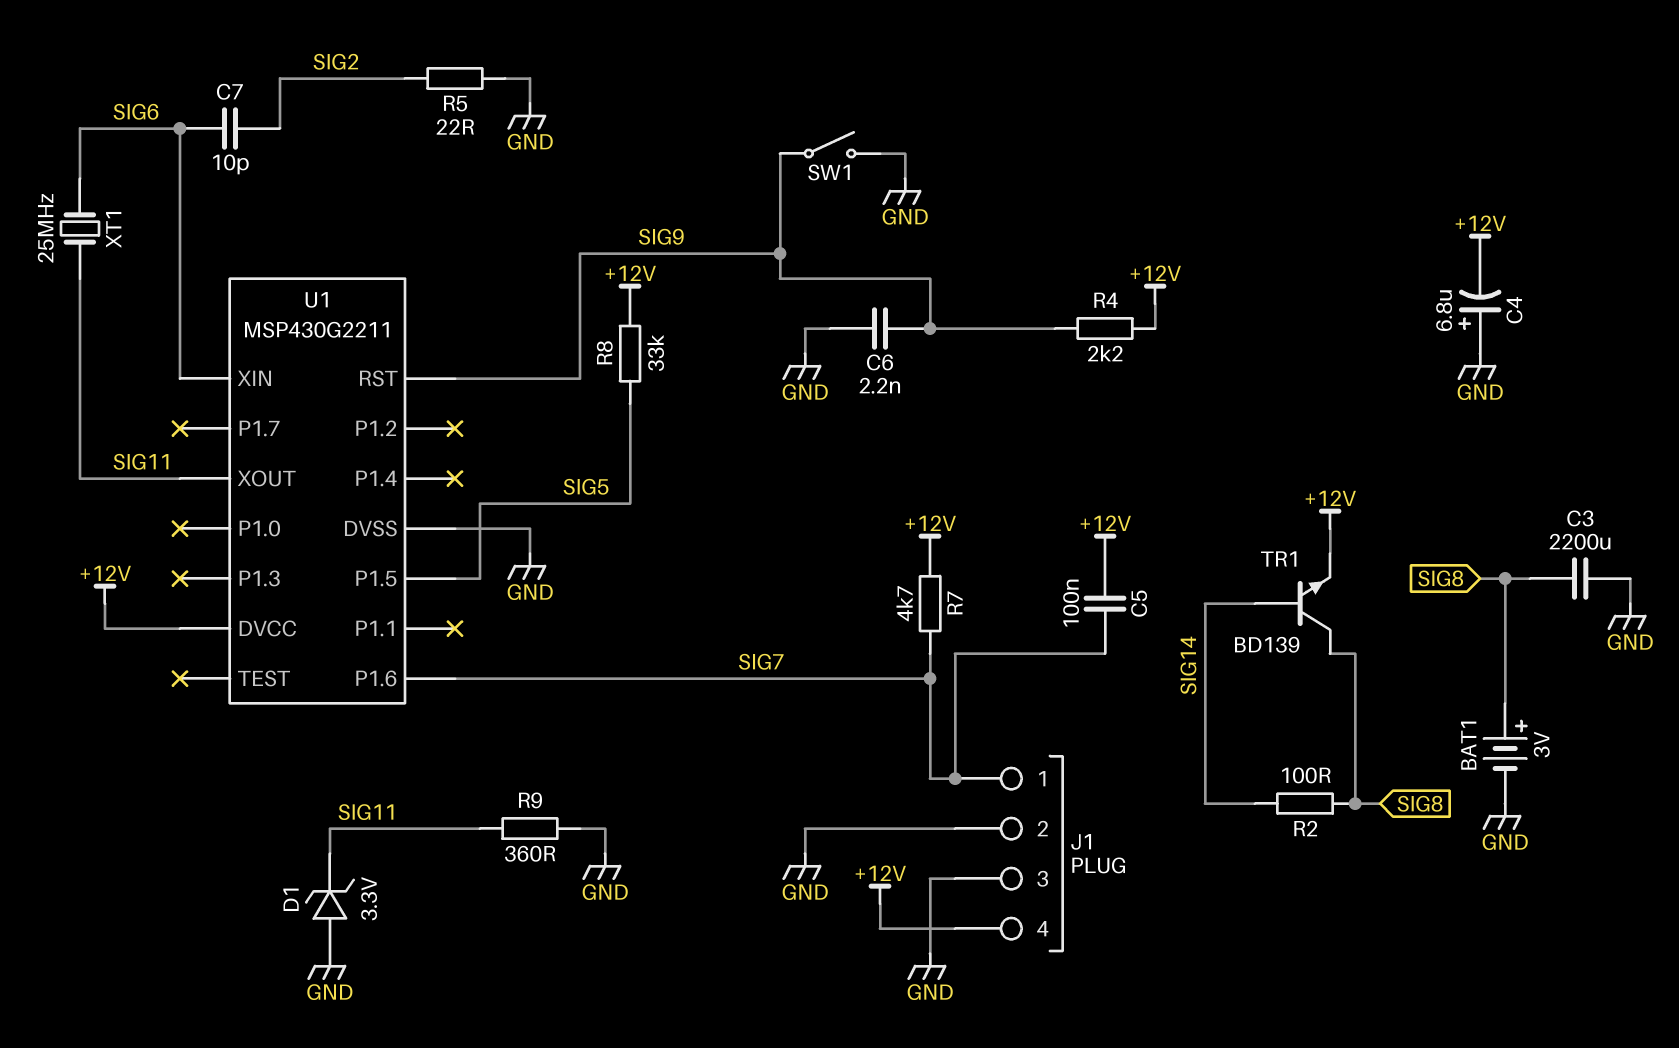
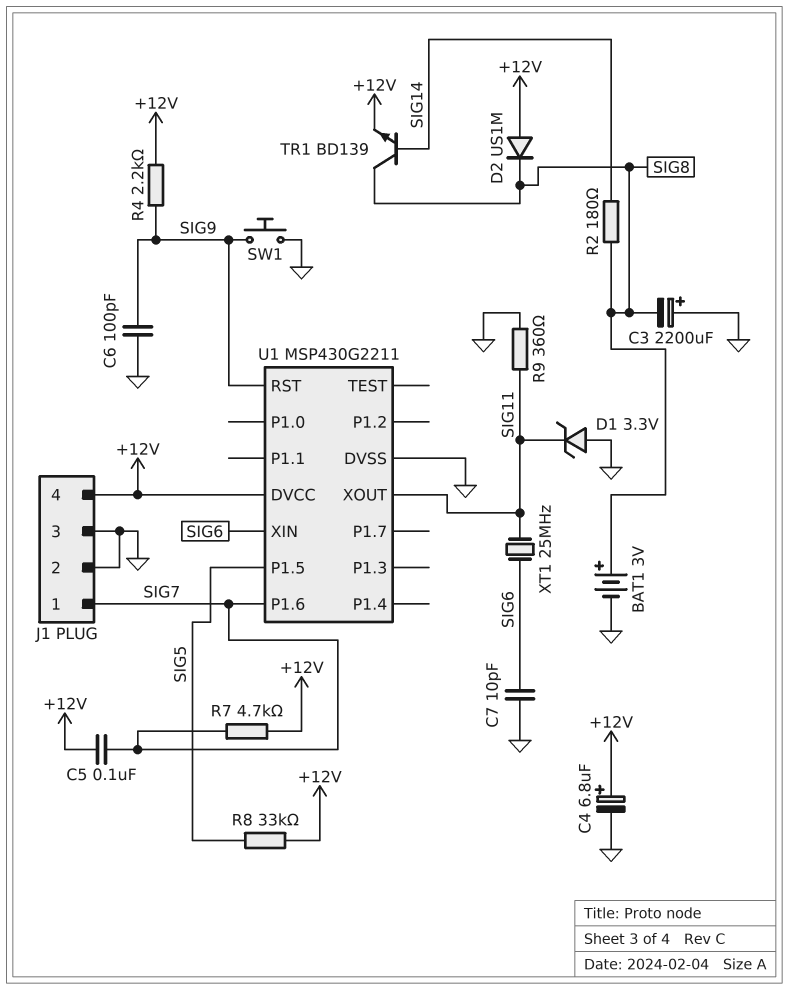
C3: 2200uF (GND, SIG8) -> 2200uF (plus GND, minus SIG8)
C4: 6.8uF (plus GND, minus +12V) -> 6.8uF (plus +12V, minus GND)
C6: 2.2nF (GND, SIG9) -> 100pF (GND, SIG9)
C7: 10pF (SIG2, SIG6) -> 10pF (GND, SIG6)
D2: none -> diode US1M (A +12V, K SIG8)
R2: 100 (SIG8, SIG14) -> 180 (SIG8, SIG14)
R5: 22 (GND, SIG2) -> none
SW1: switch (GND, SIG9) -> button (GND, SIG9)

